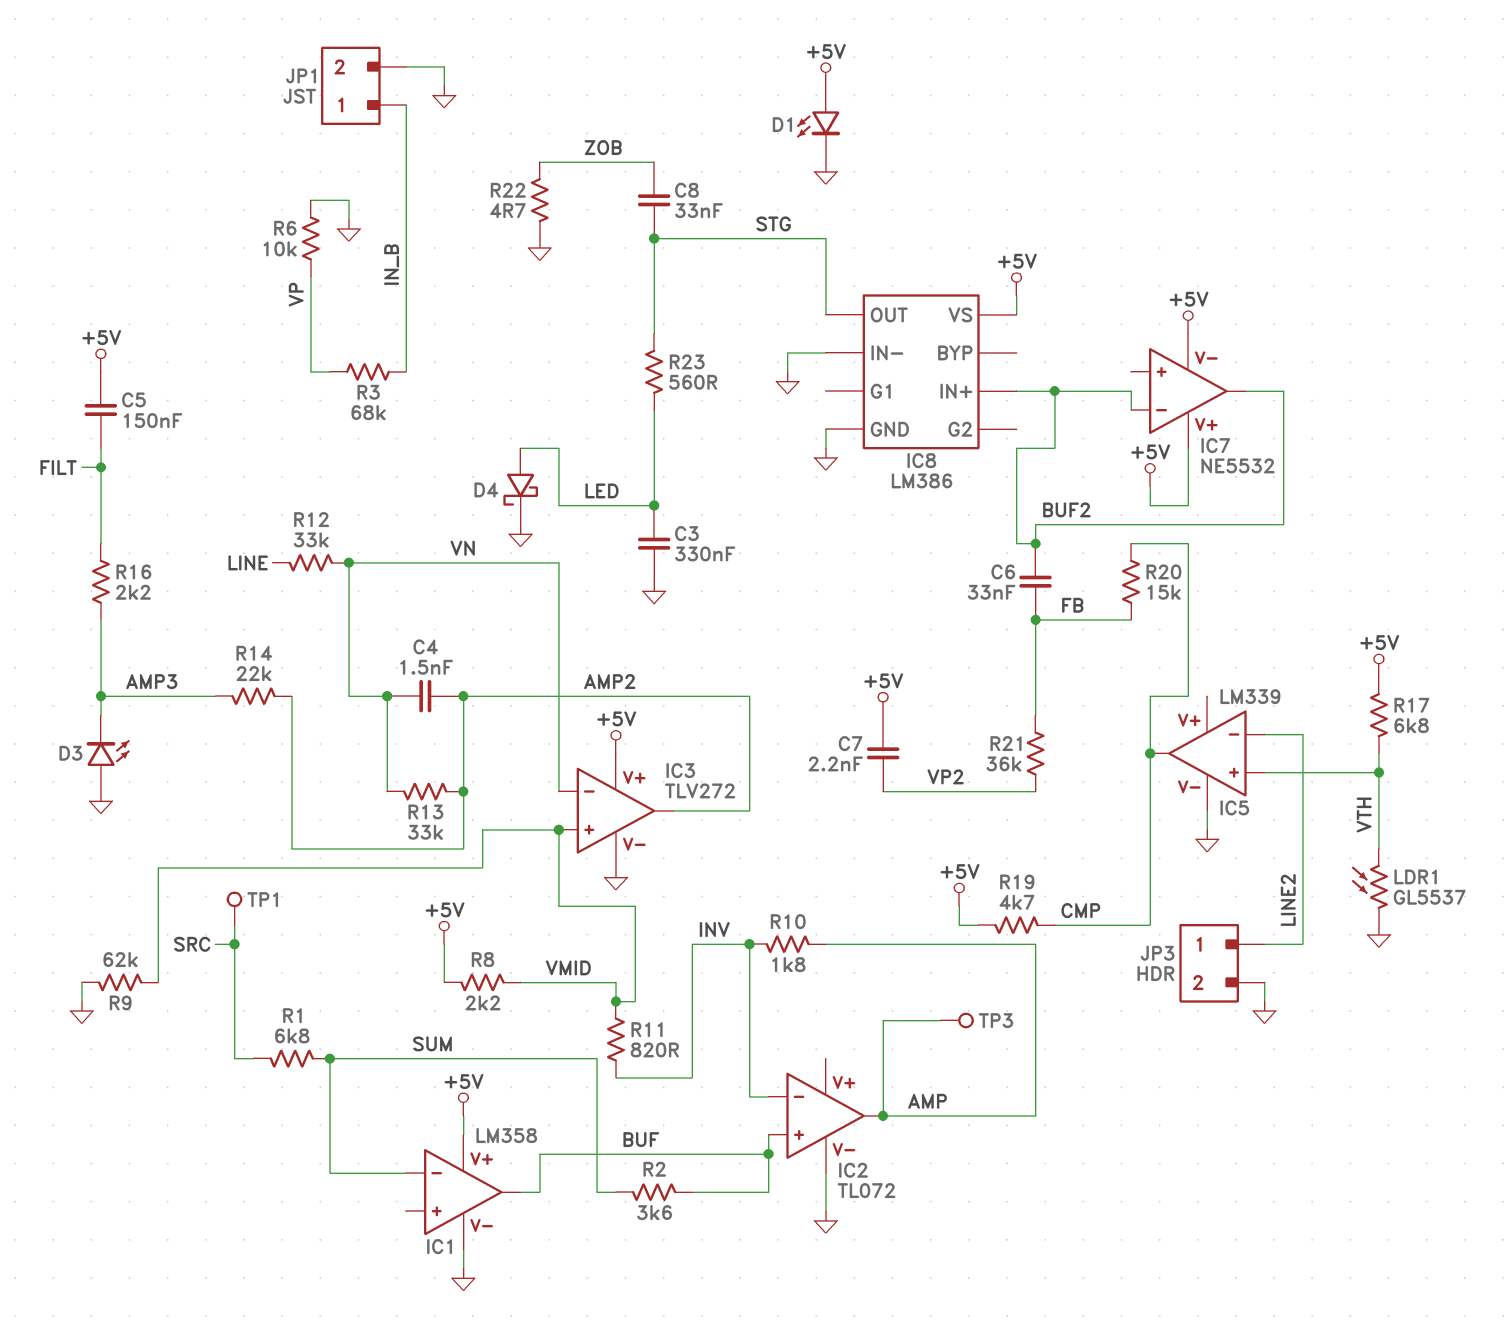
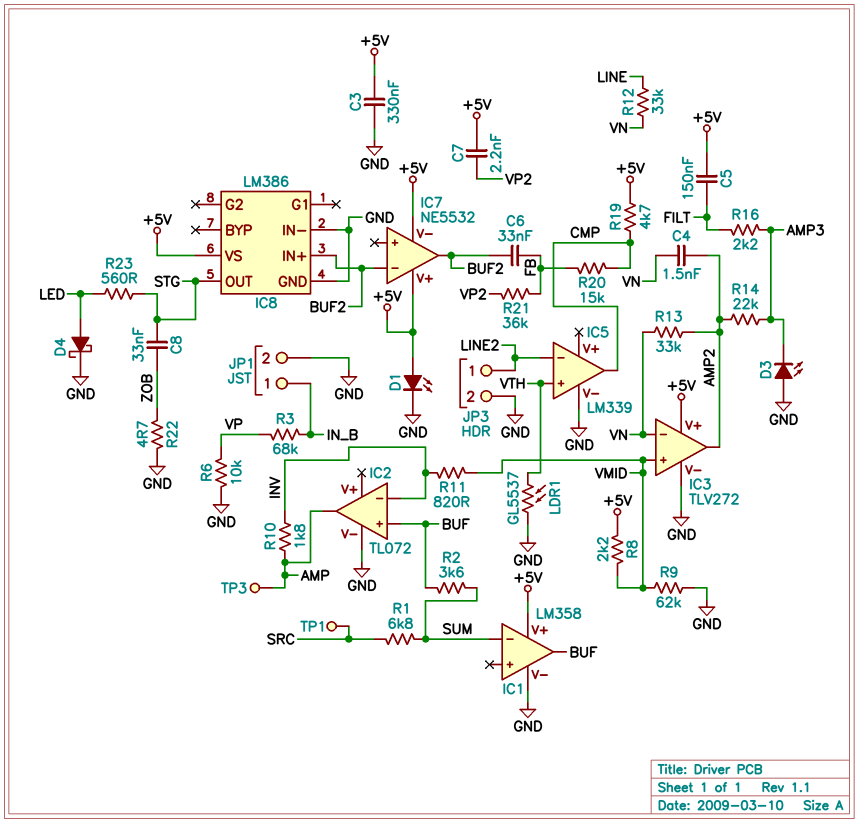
C3: 330nF (GND, LED) -> 330nF (+5V, GND)
R17: 6.8k (+5V, VTH) -> none

